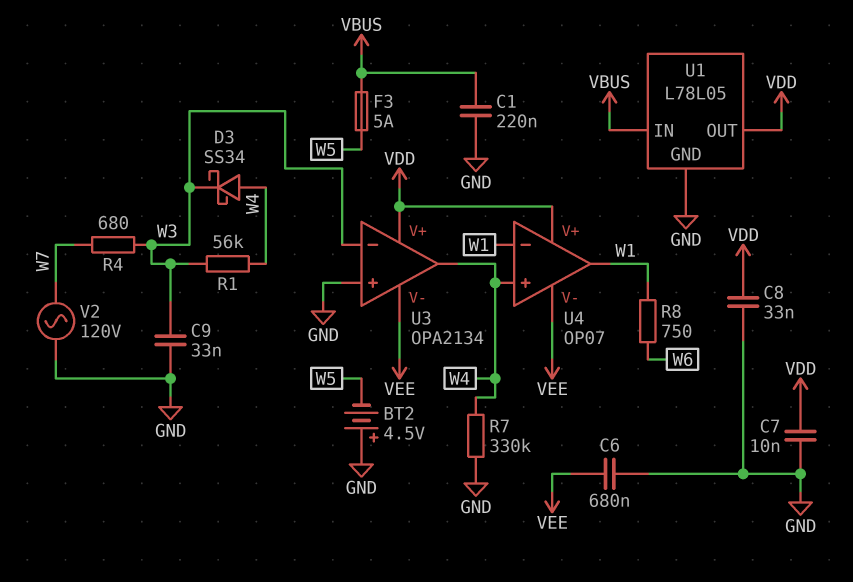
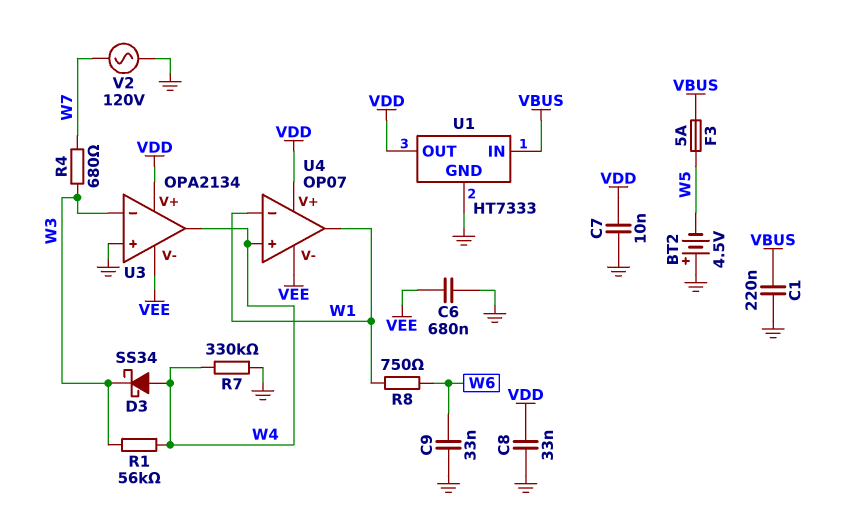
C9: 33nF (GND, W3) -> 33nF (GND, W6)
U1: L78L05 -> HT7333

